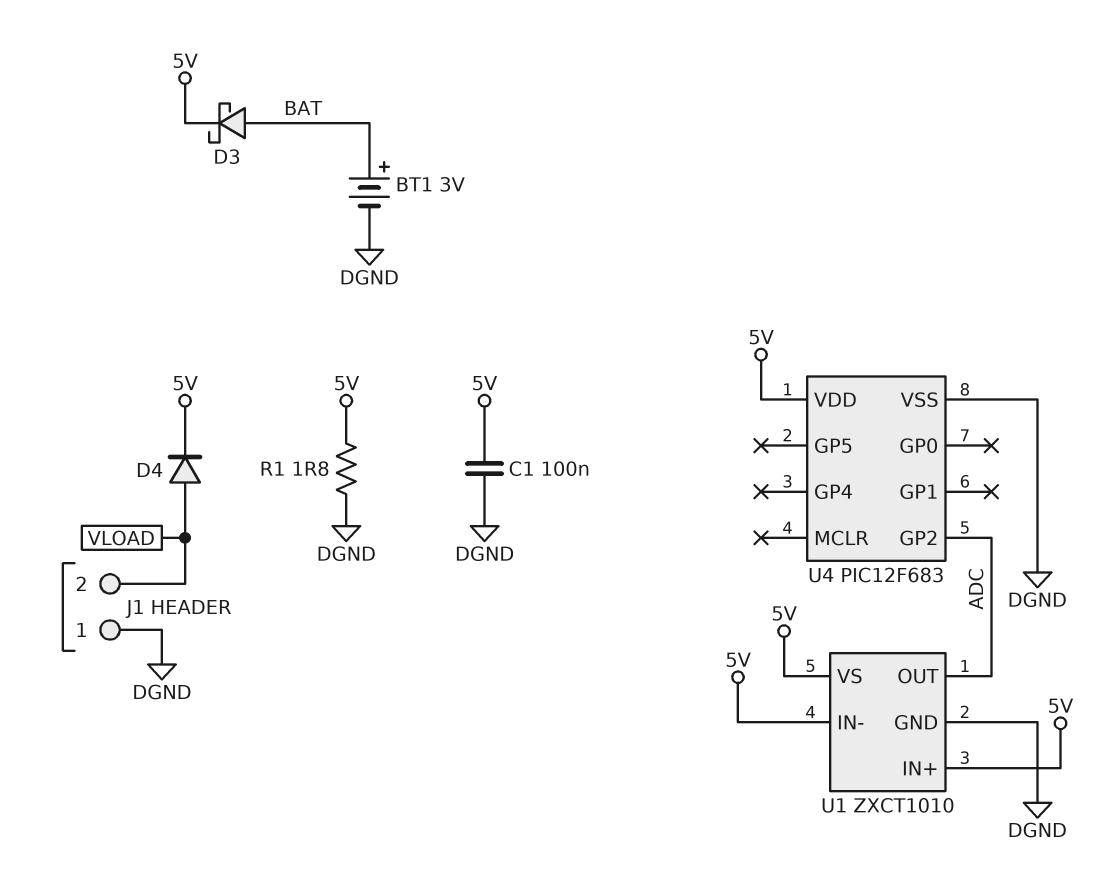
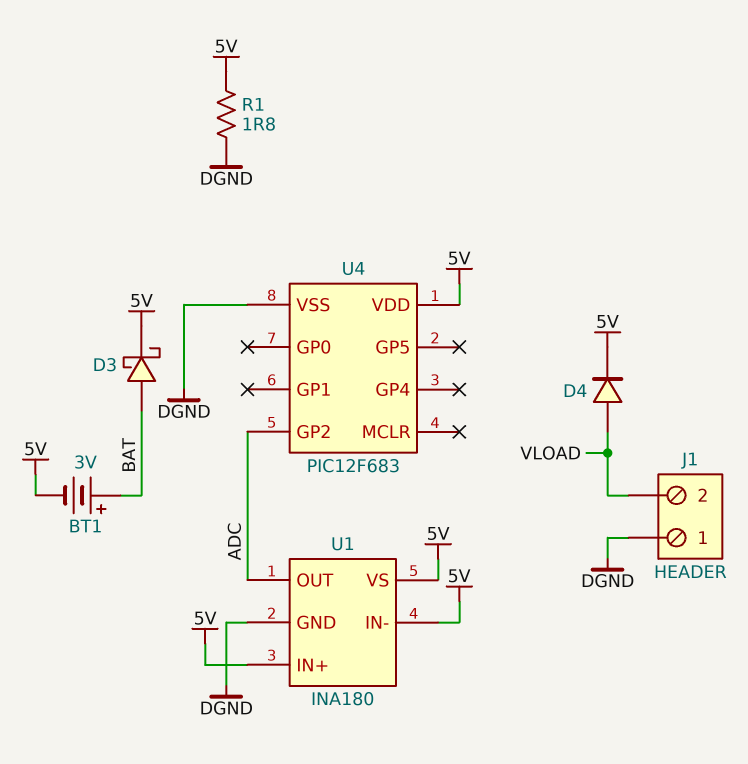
BT1: 3V (plus BAT, minus DGND) -> 3V (plus BAT, minus 5V)
C1: 100nF (5V, DGND) -> none
U1: ZXCT1010 -> INA180

